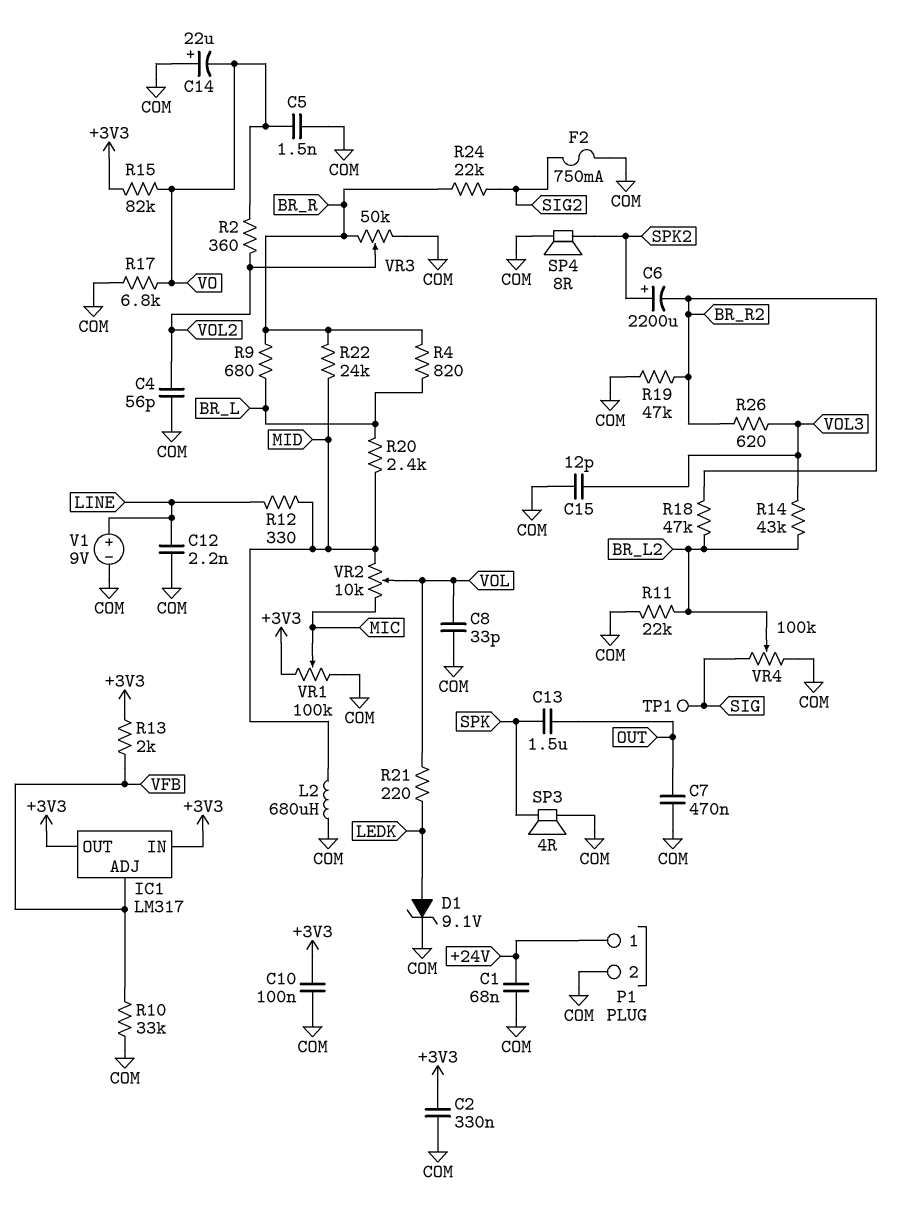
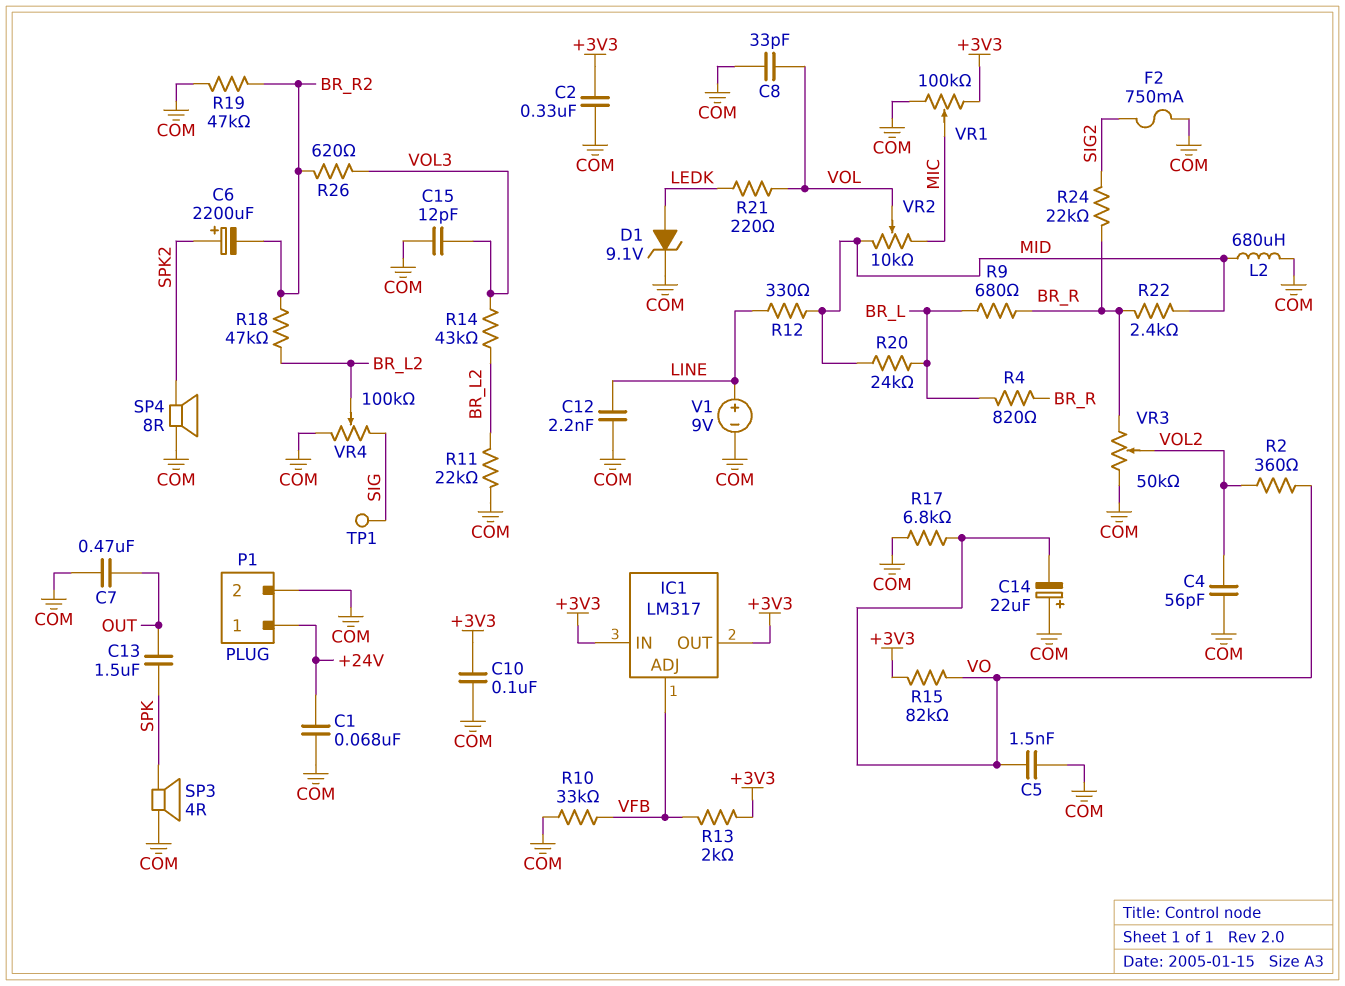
R20: 2.4k (BR_L, MID) -> 24k (BR_L, MID)
R22: 24k (BR_R, MID) -> 2.4k (BR_R, MID)

